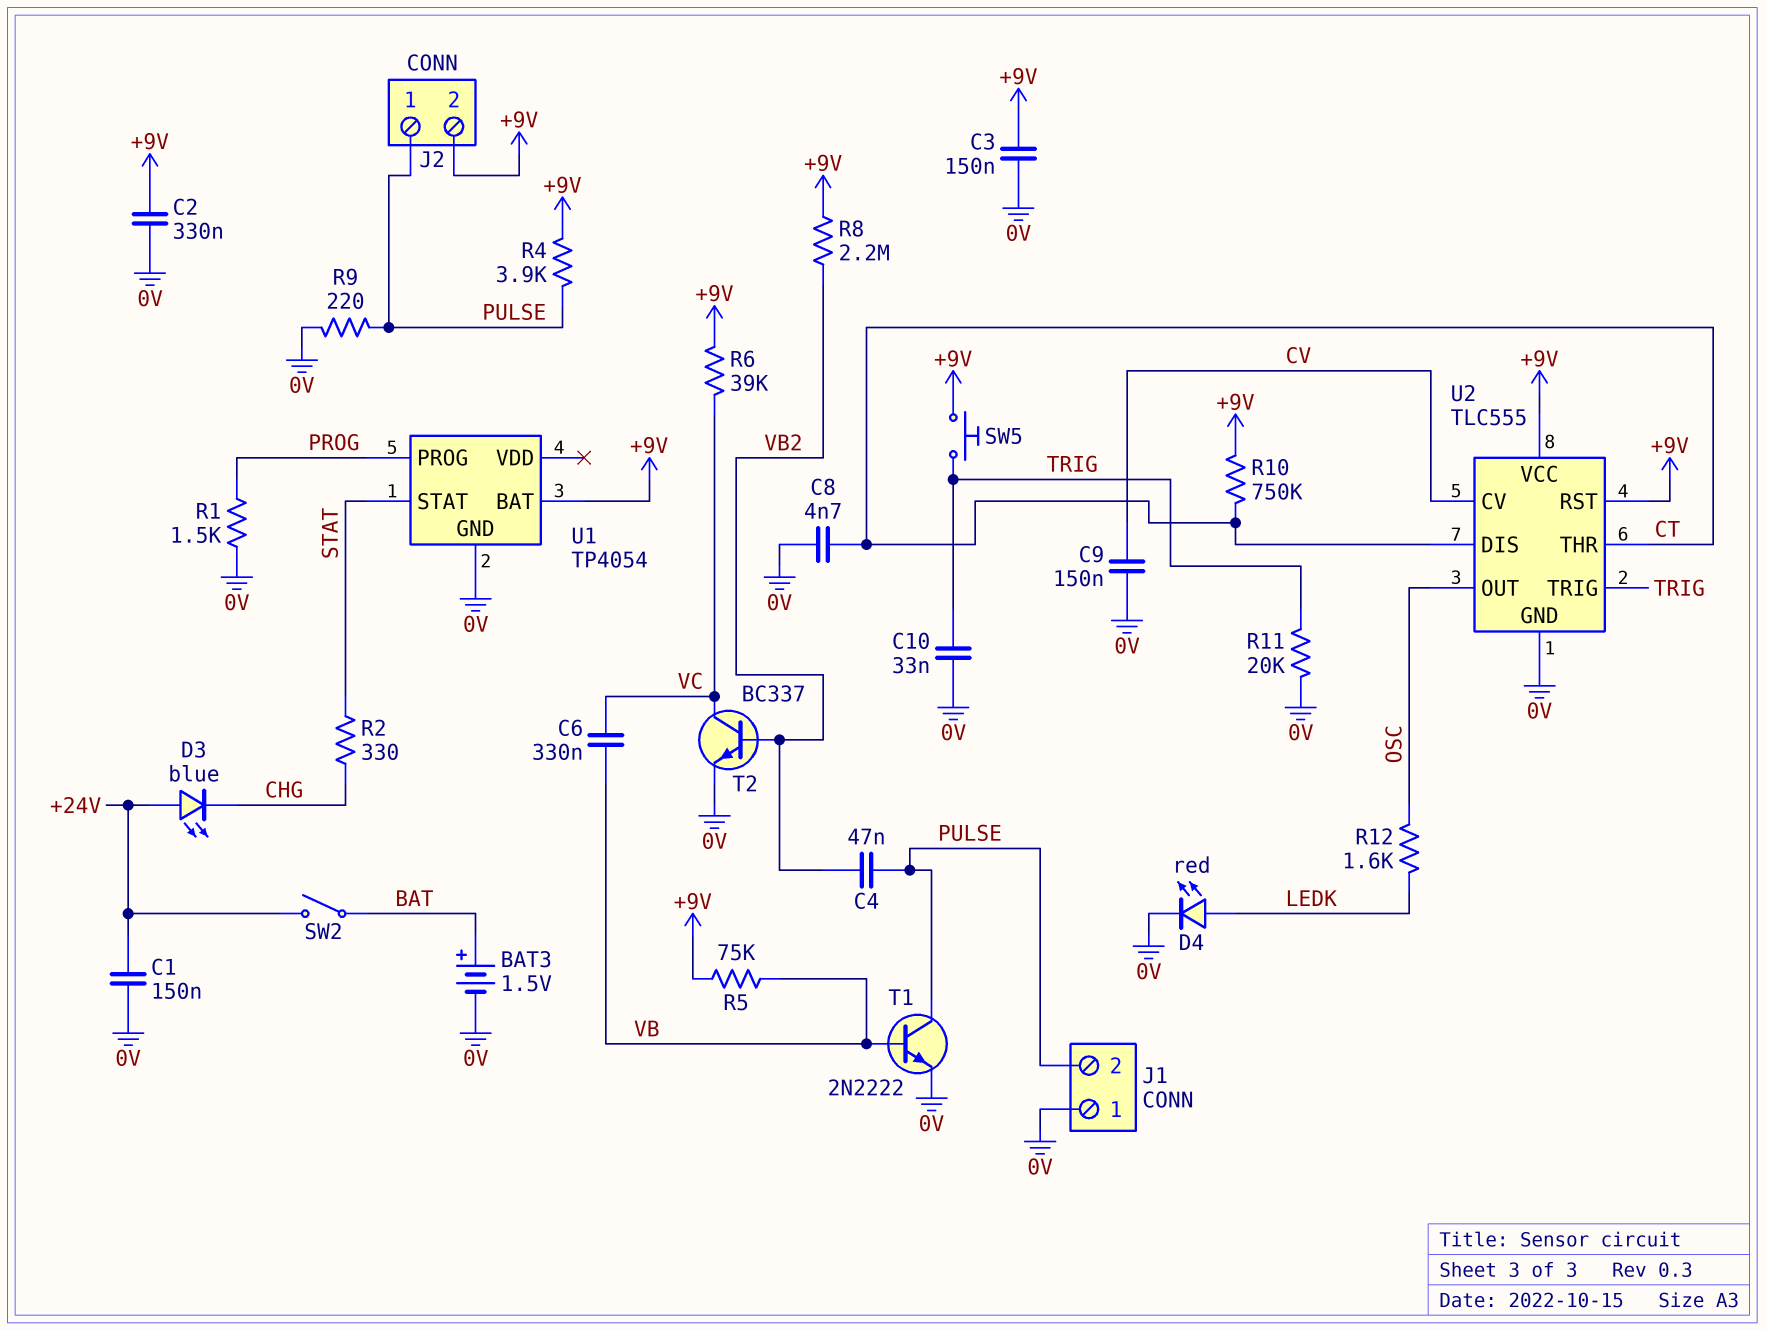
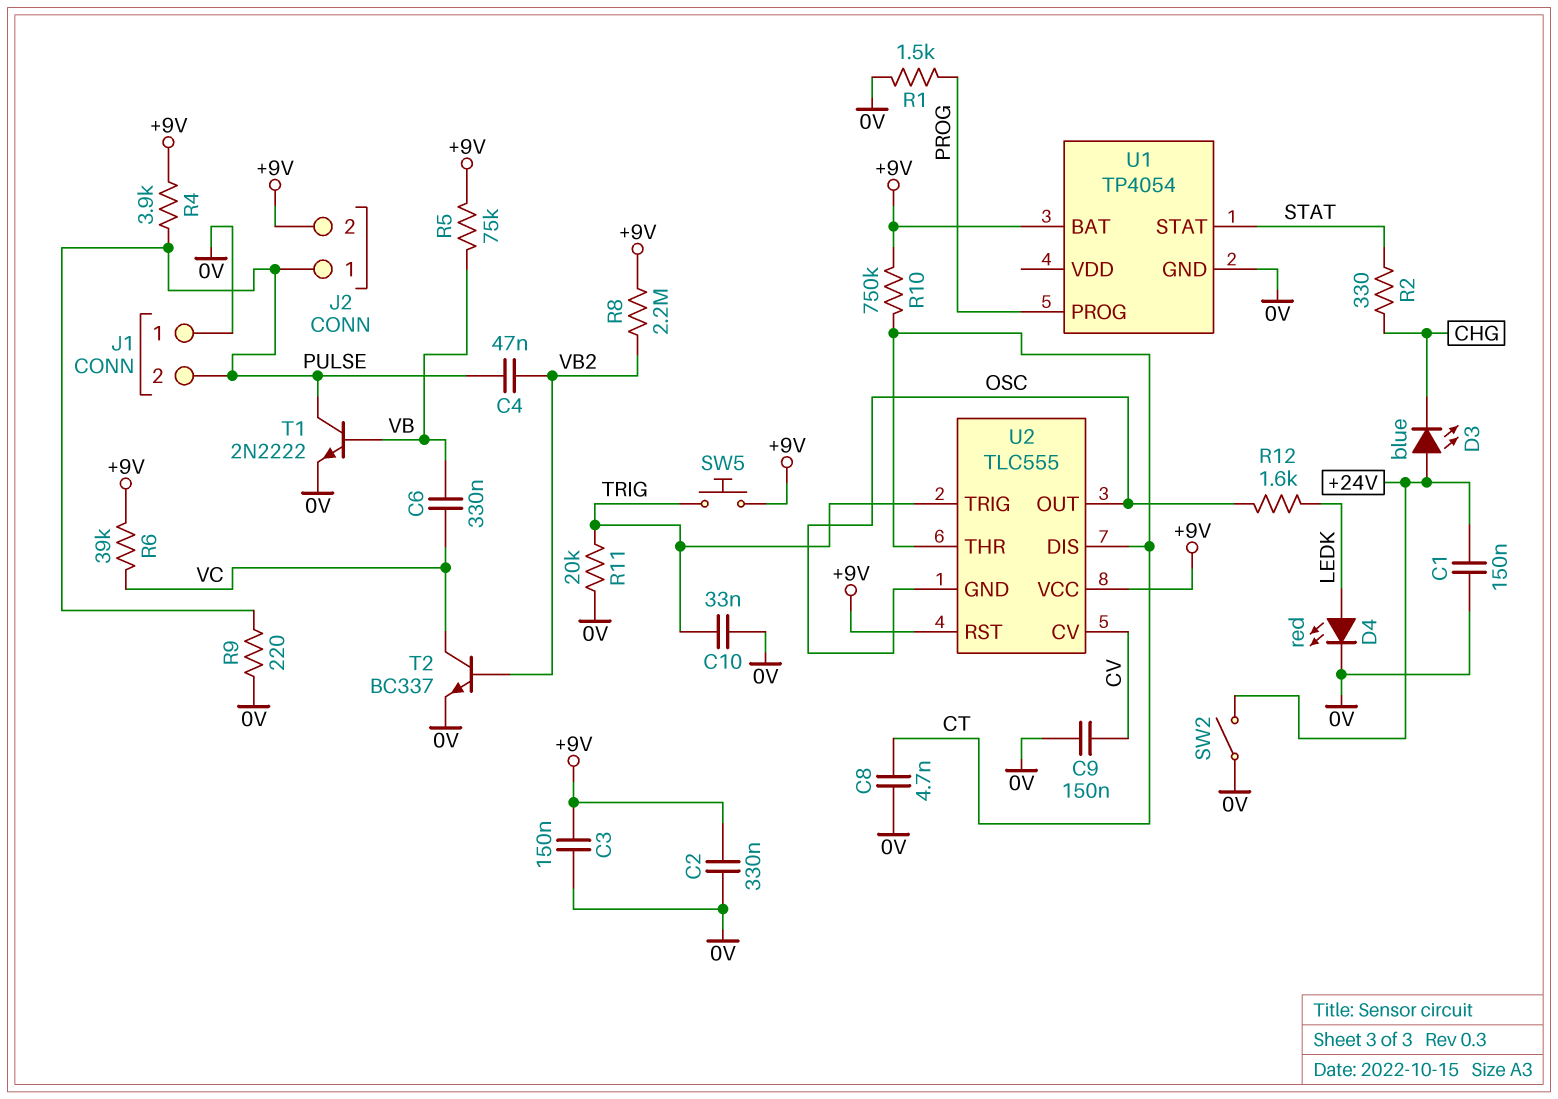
BAT3: 1.5V (plus BAT, minus 0V) -> none
SW2: switch (+24V, BAT) -> switch (+24V, 0V)
U2 pin GND: 0V -> OSC

